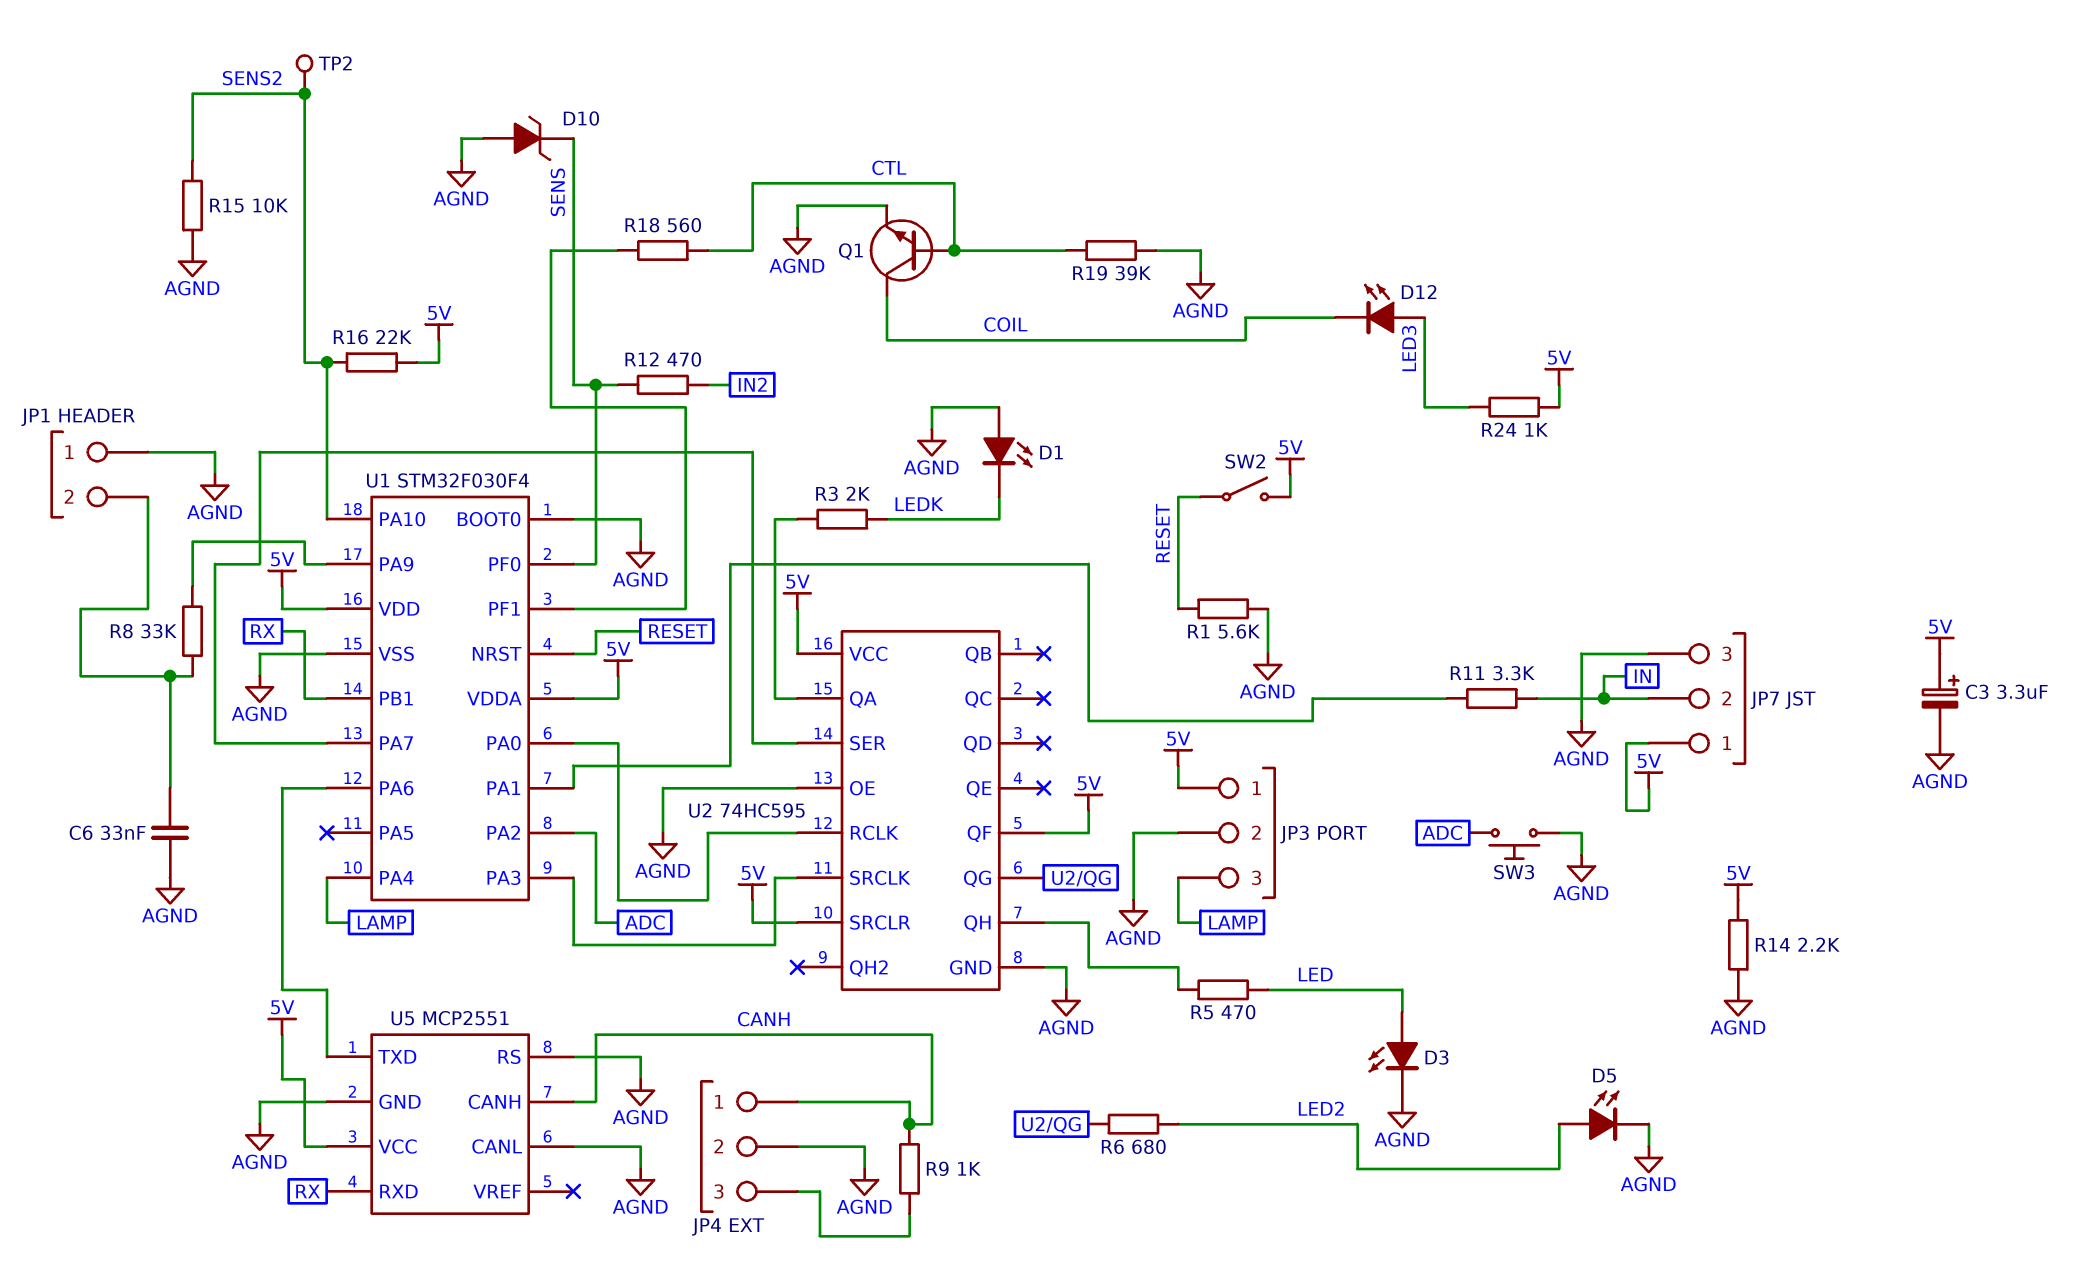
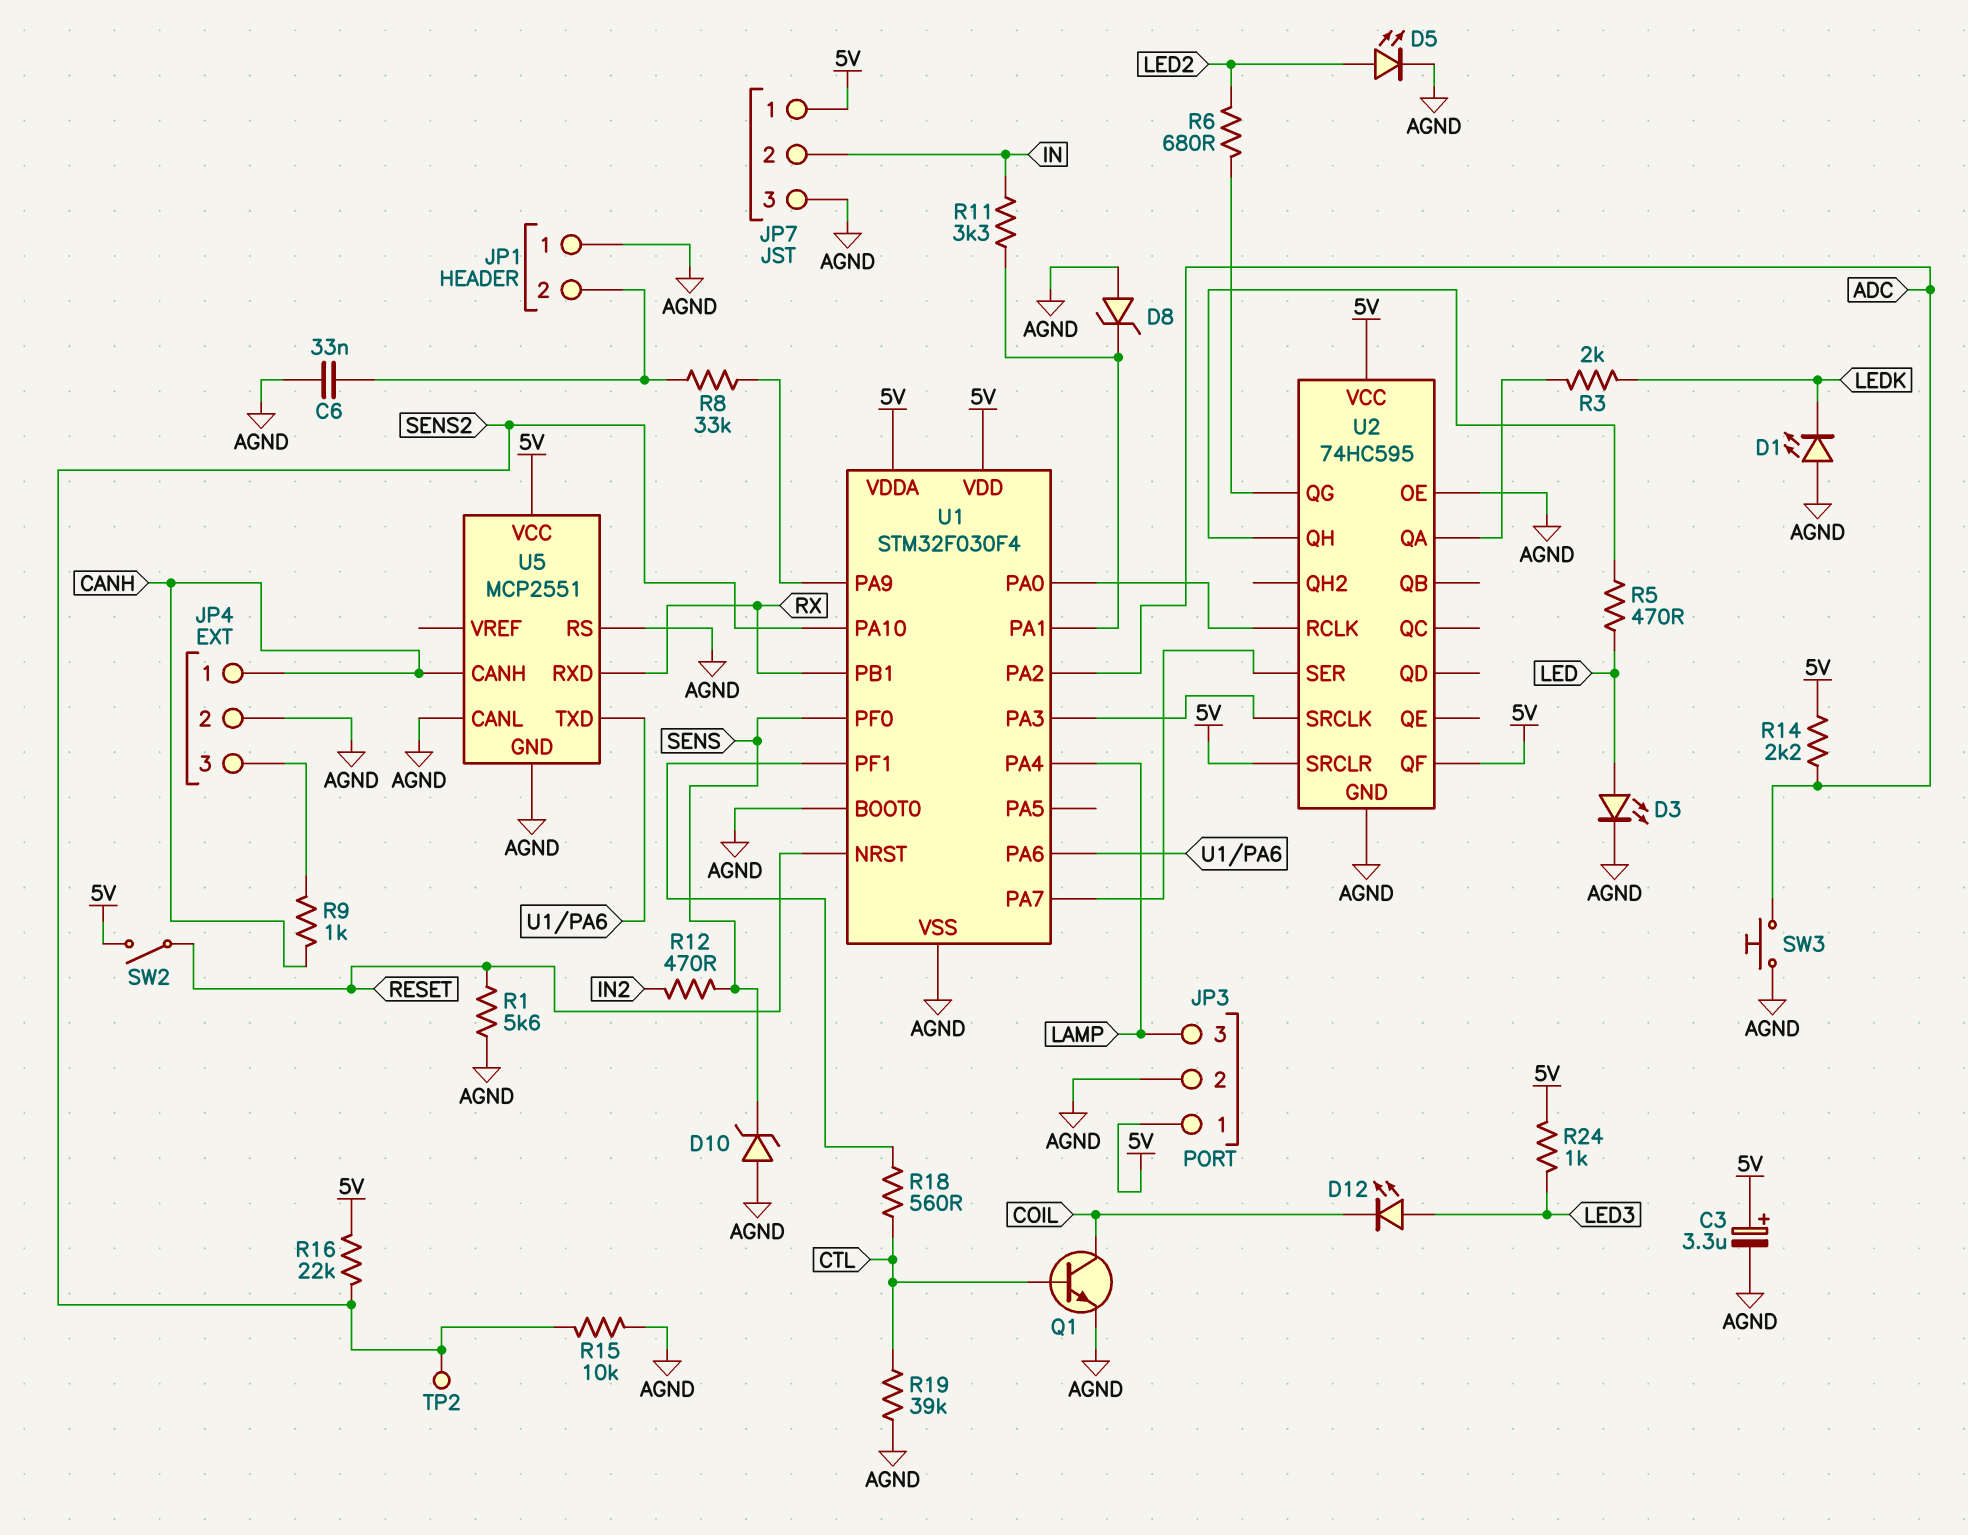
D8: none -> zener (A AGND, K U1/PA1)
R14: 2.2k (5V, AGND) -> 2.2k (5V, ADC)

